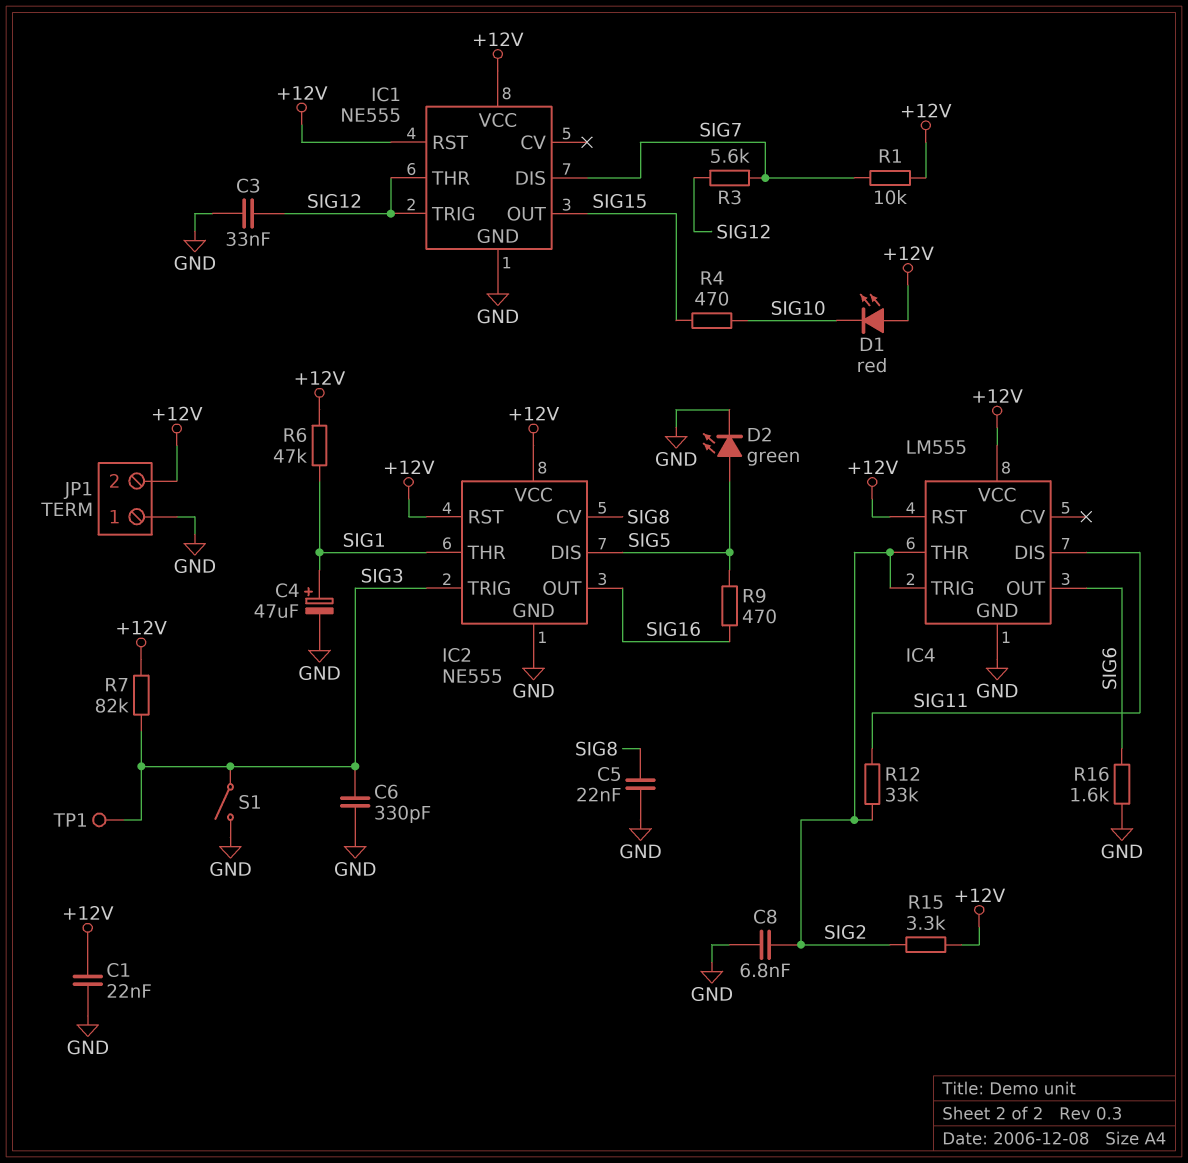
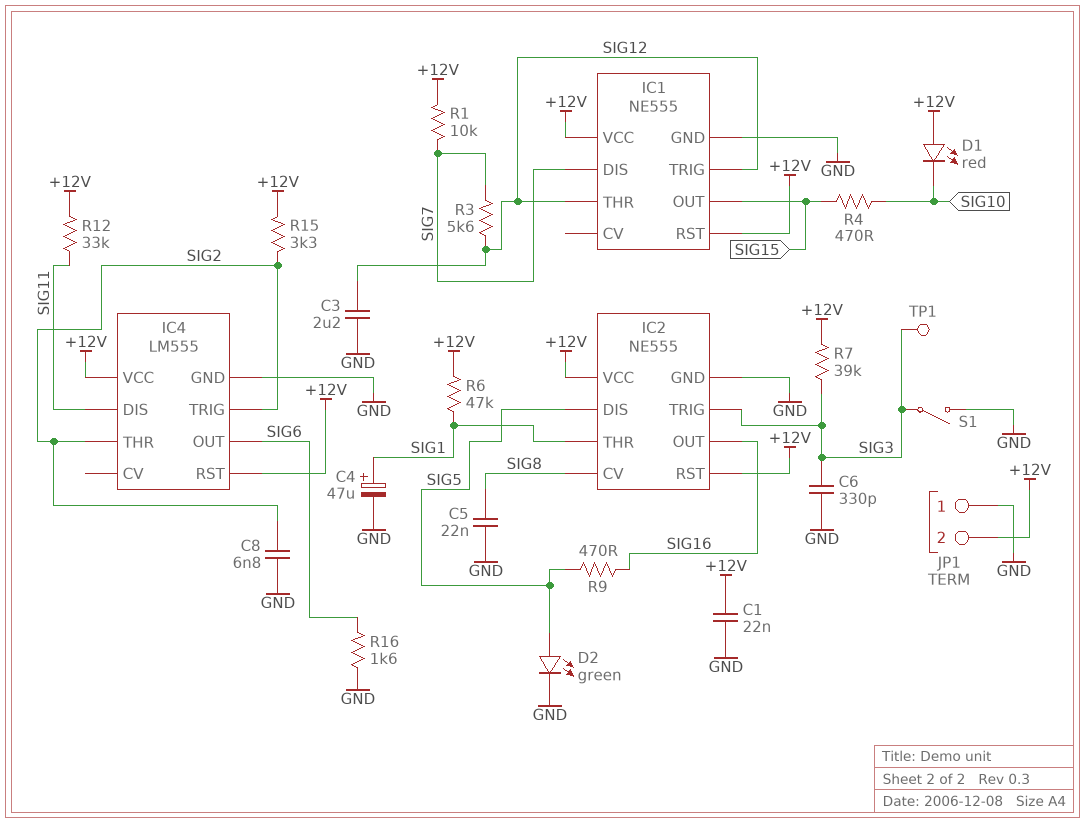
C3: 33nF (GND, SIG12) -> 2.2uF (GND, SIG12)
R7: 82k (+12V, SIG3) -> 39k (+12V, SIG3)
R12: 33k (SIG2, SIG11) -> 33k (+12V, SIG11)

